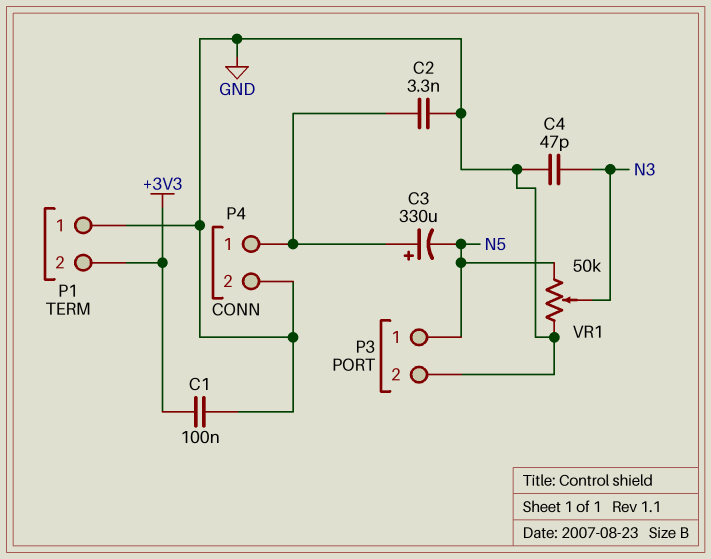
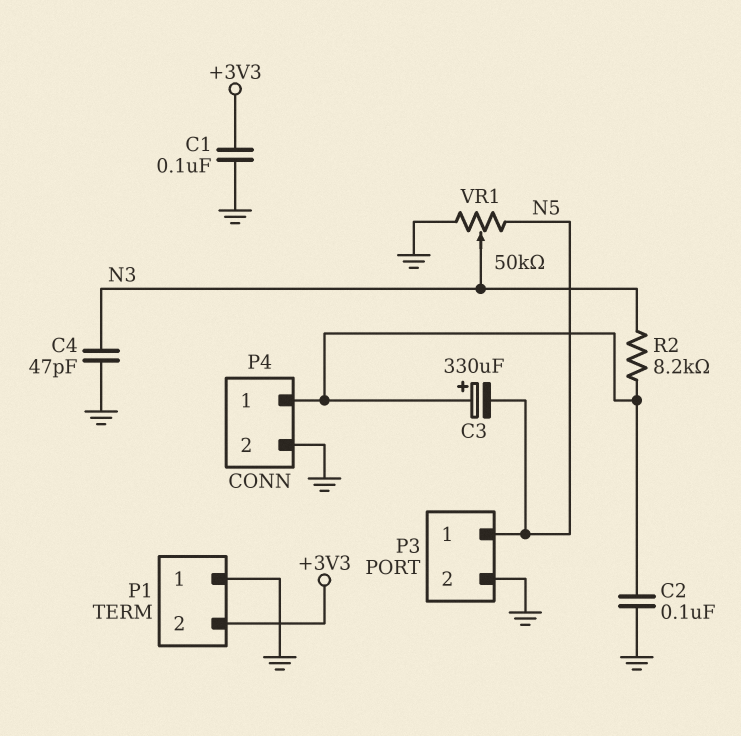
C2: 3.3nF (GND, P4/1) -> 100nF (GND, P4/1)
R2: none -> 8.2k (N3, P4/1)

